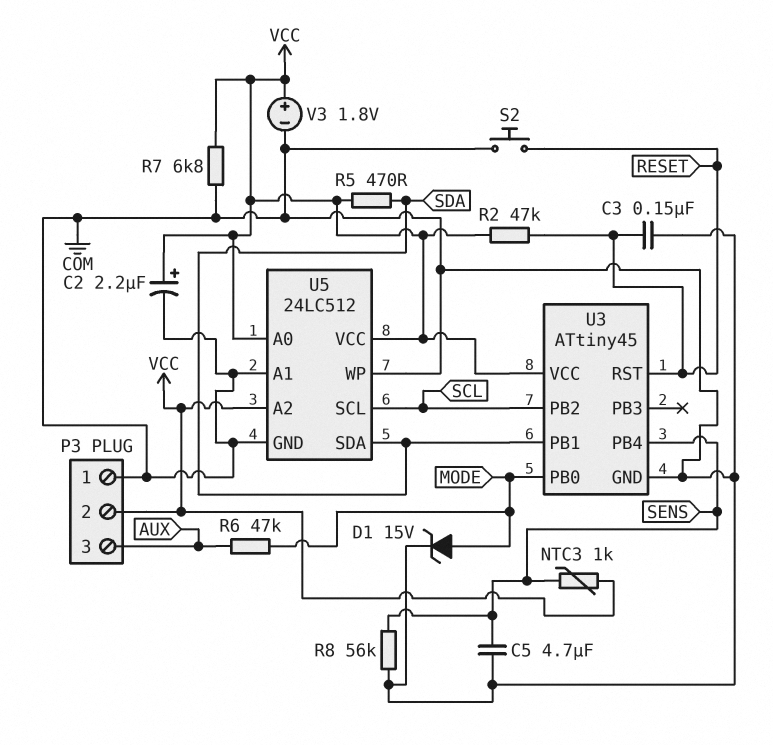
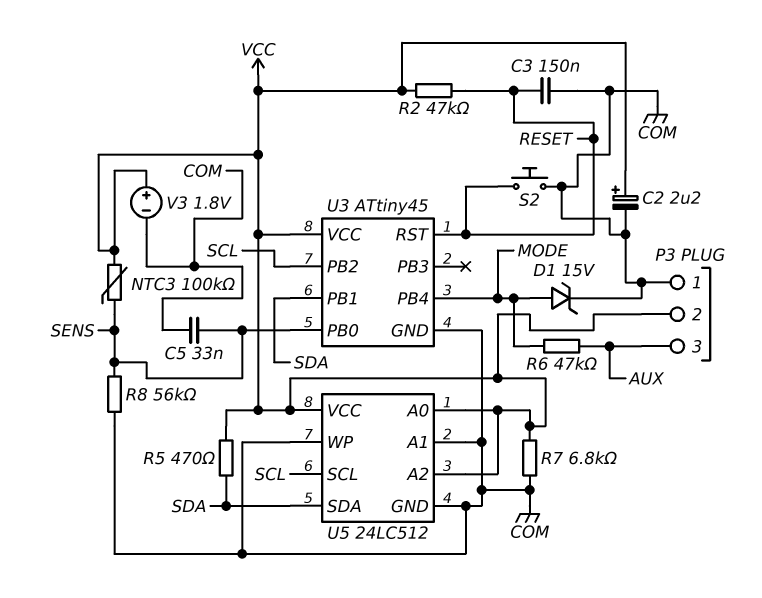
C5: 4.7uF (COM, SENS) -> 33nF (COM, SENS)
NTC3: 1k (SENS, VCC) -> 100k (SENS, VCC)
U3 pin PB0: MODE -> SENS
U3 pin PB4: SENS -> MODE

